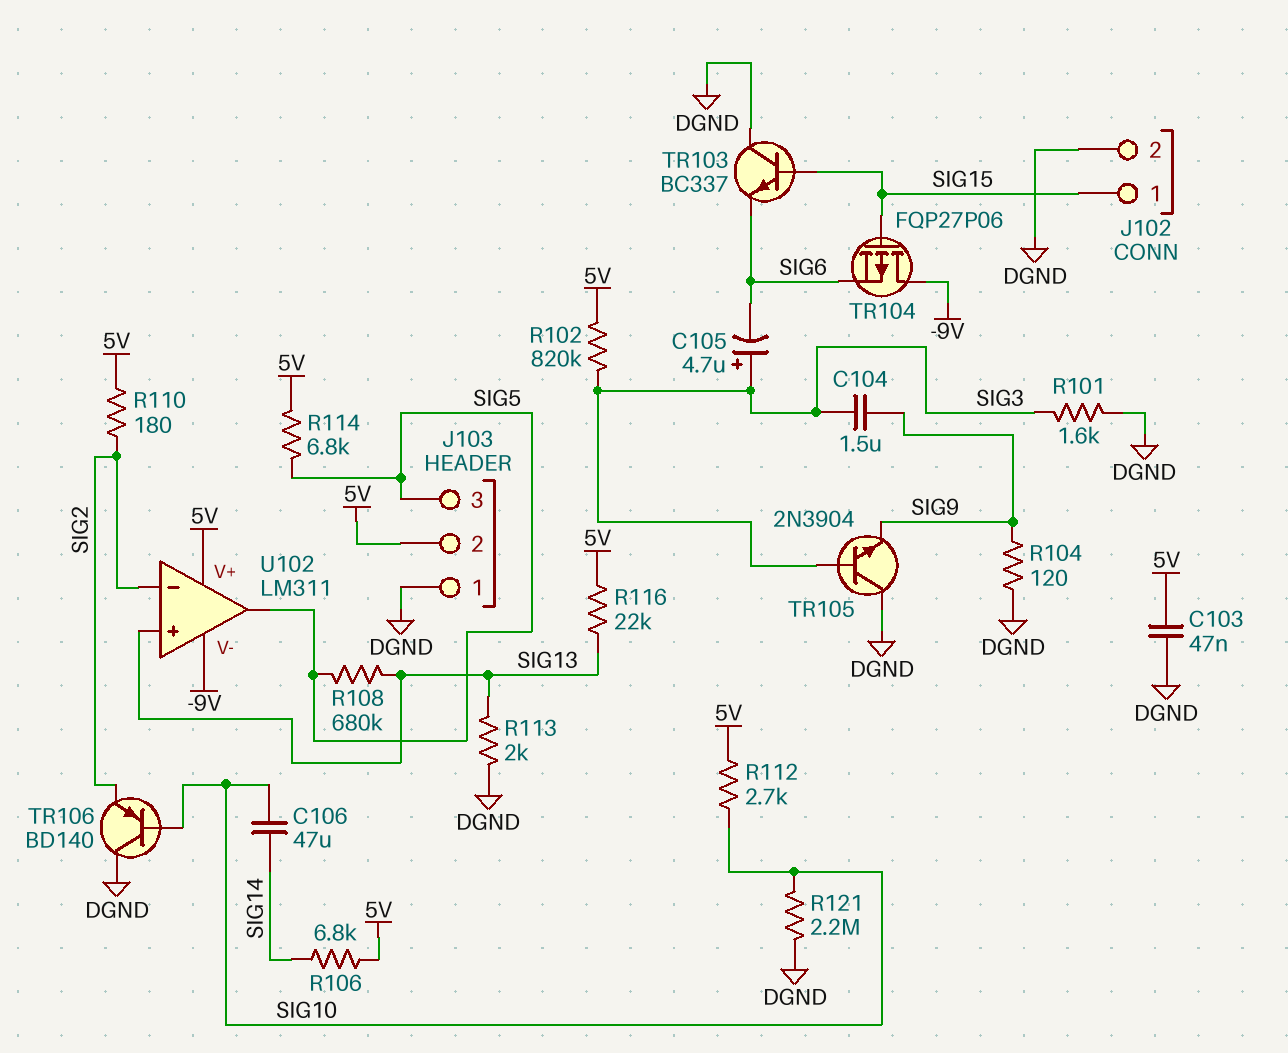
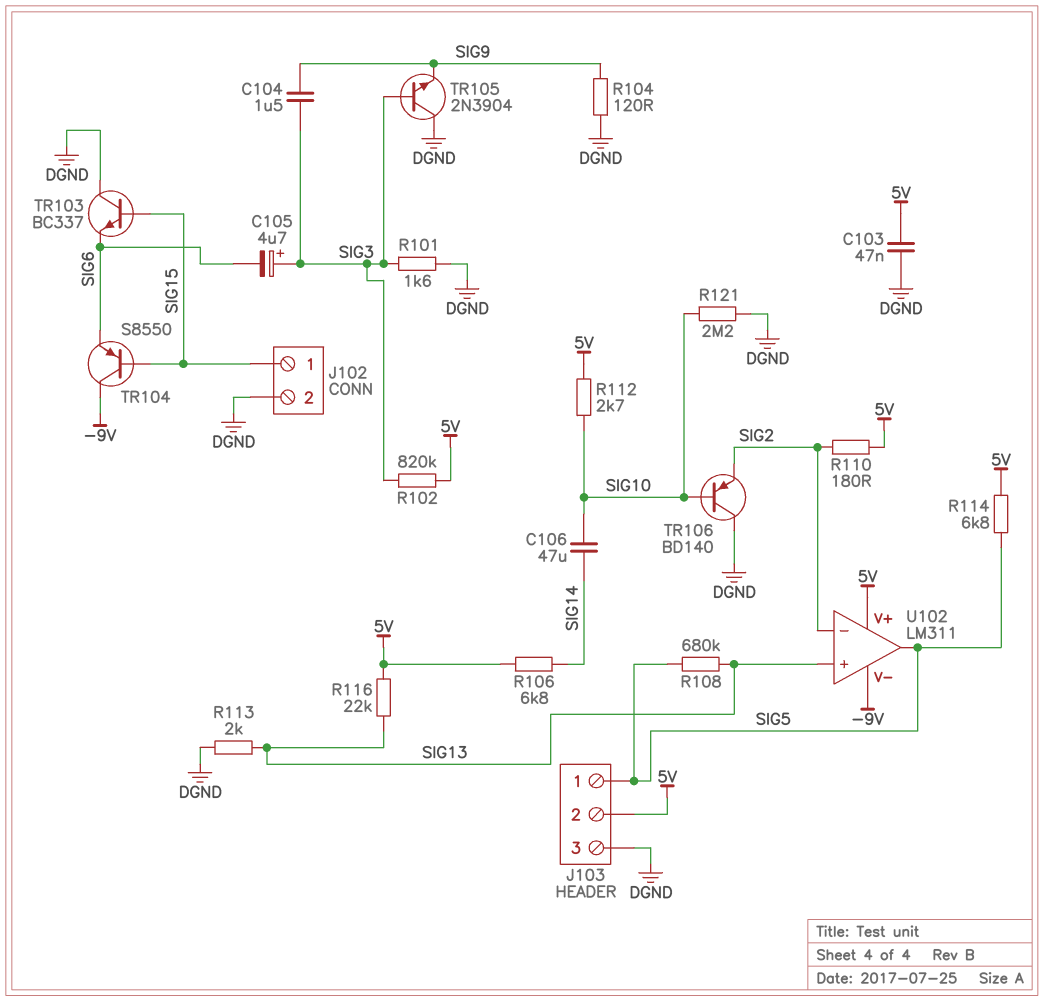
J103 pin 1: DGND -> SIG5
J103 pin 3: SIG5 -> DGND
TR104: PMOS FQP27P06 (G SIG15, D -9V, S SIG6) -> PNP S8550 (B SIG15, C -9V, E SIG6)

